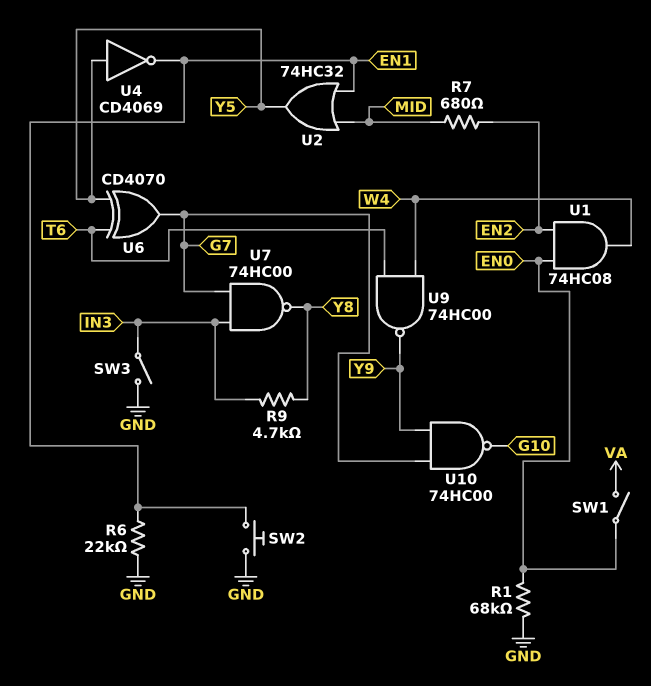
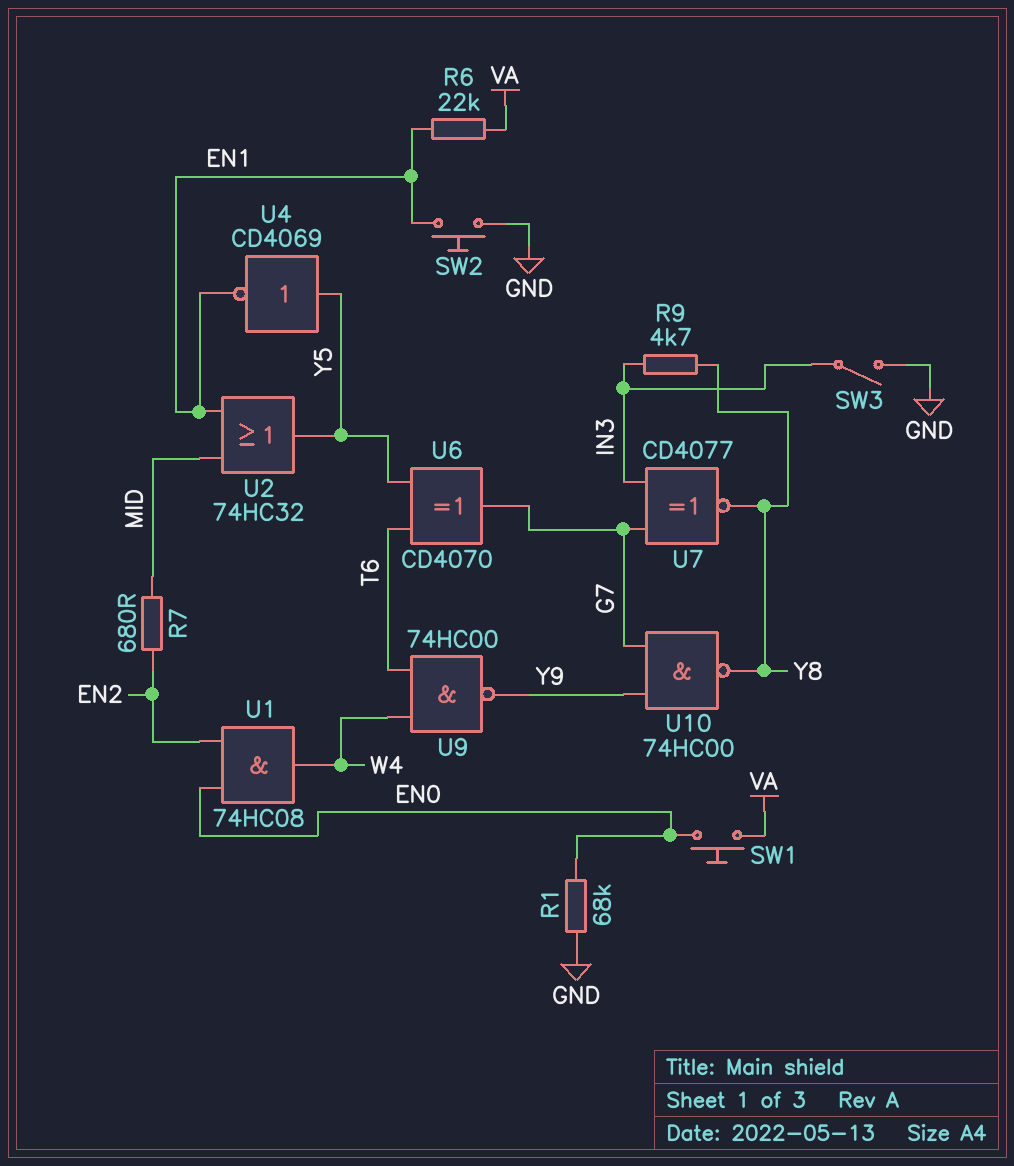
R6: 22k (EN1, GND) -> 22k (EN1, VA)
SW1: switch (EN0, VA) -> button (EN0, VA)
U7: NAND 74HC00 (in G7, in IN3, out Y8) -> XNOR CD4077 (in G7, in IN3, out Y8)
U10: NAND 74HC00 (in G7, in Y9, out G10) -> NAND 74HC00 (in G7, in Y9, out Y8)

